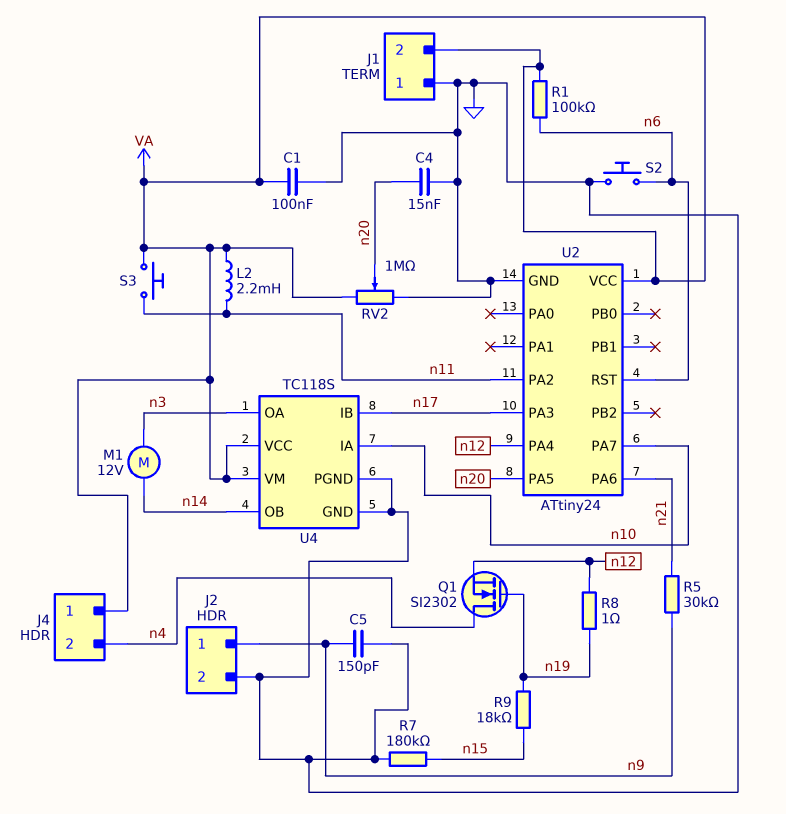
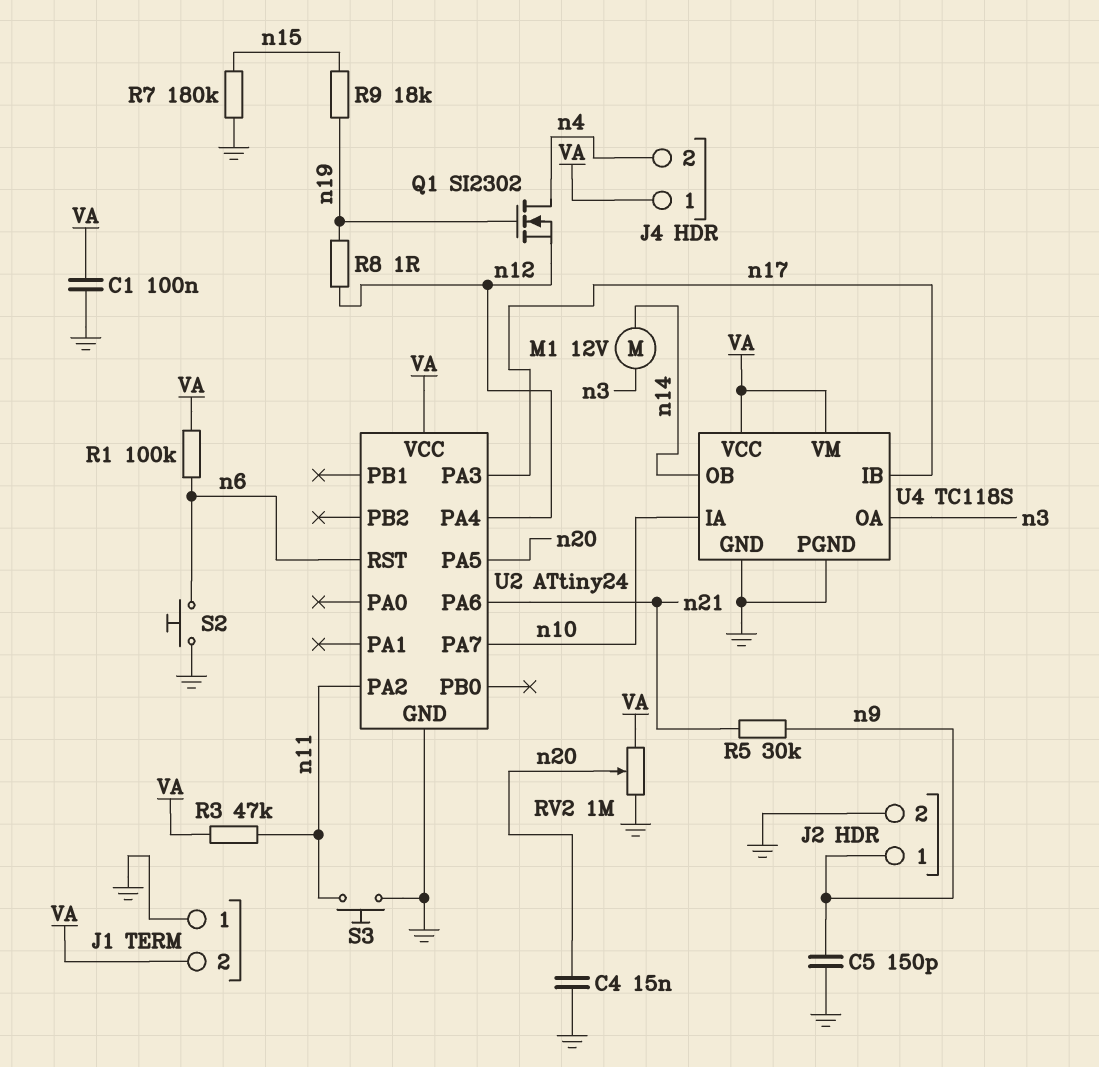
L2: 2.2mH (VA, n11) -> none
R3: none -> 47k (VA, n11)
S3: button (VA, n11) -> button (GND, n11)

